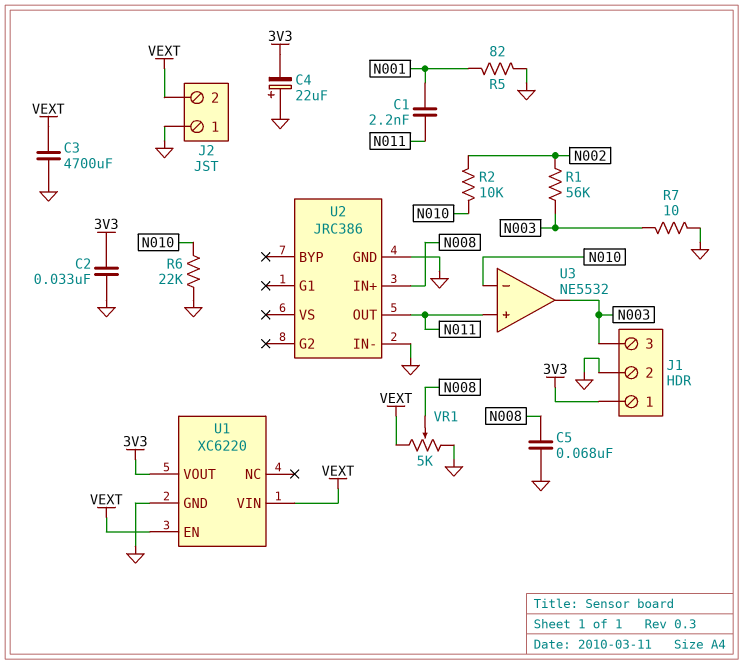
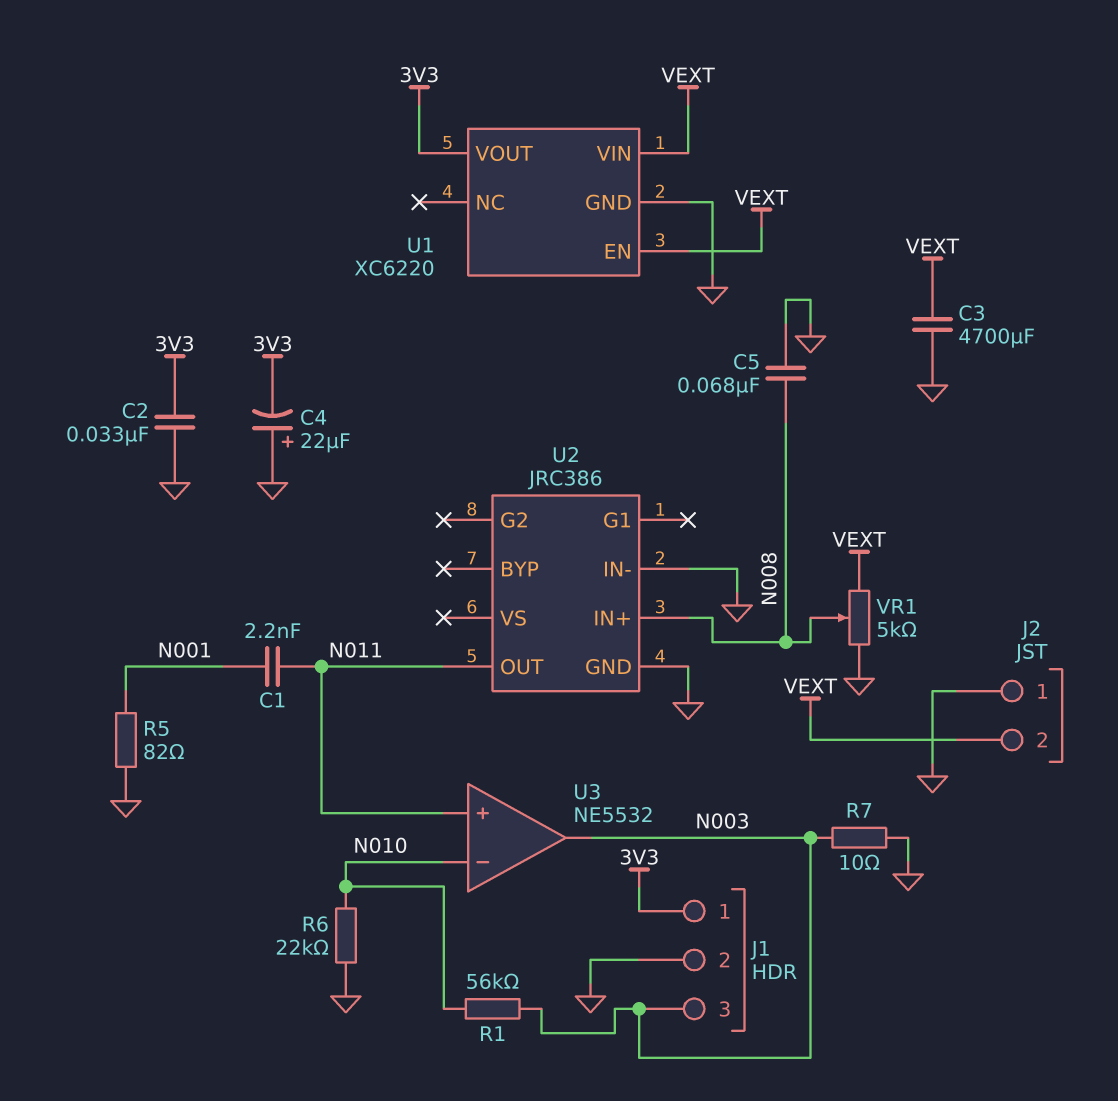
R1: 56k (N002, N003) -> 56k (N003, N010)
R2: 10k (N002, N010) -> none

